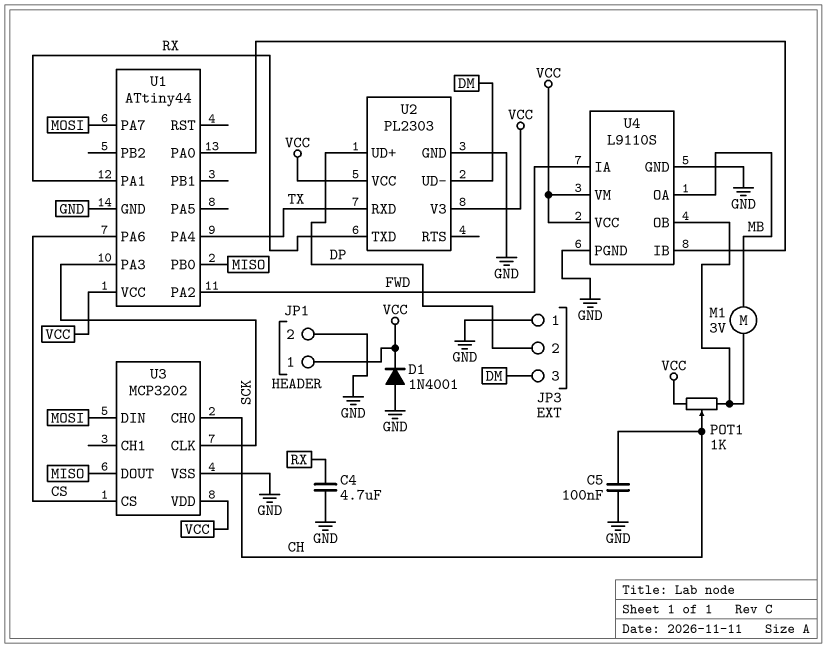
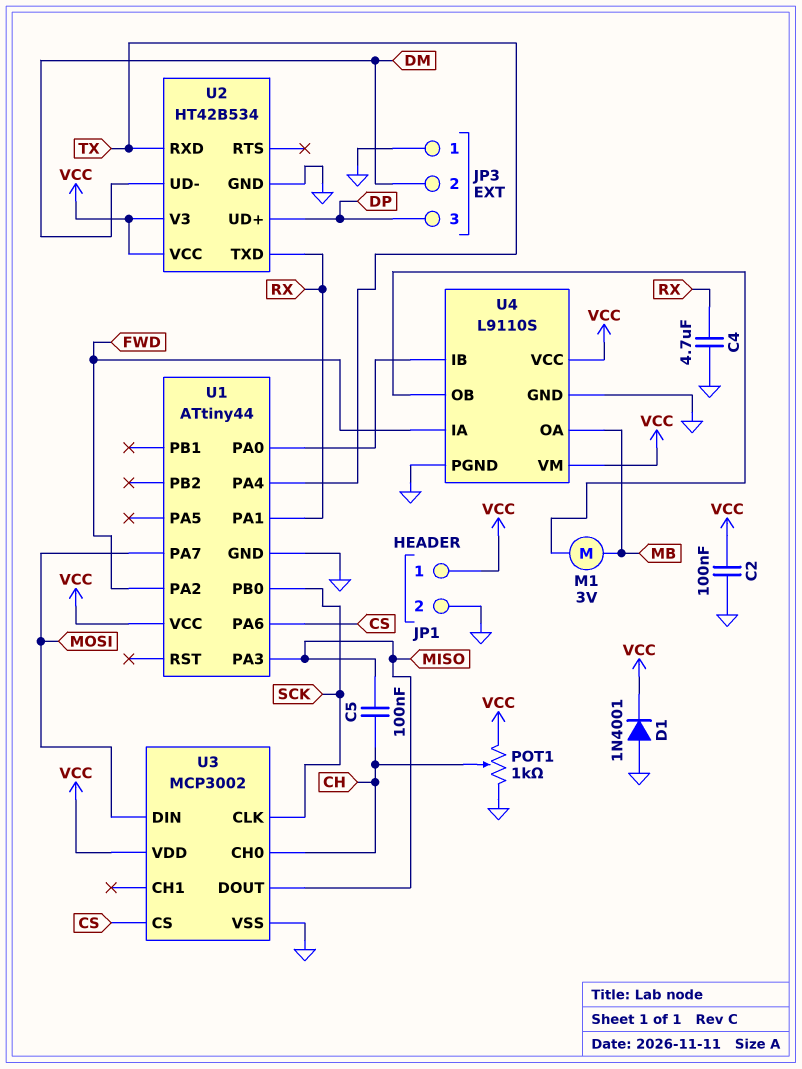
C2: none -> 100nF (GND, VCC)
C5: 100nF (CH, GND) -> 100nF (CH, MISO)
JP3 pin 2: DP -> DM
JP3 pin 3: DM -> DP
POT1: 1k (U4/OB, VCC, wiper CH) -> 1k (GND, VCC, wiper CH)
U1 pin PA3: SCK -> MISO
U1 pin PB0: MISO -> SCK
U2: PL2303 -> HT42B534
U3: MCP3202 -> MCP3002

